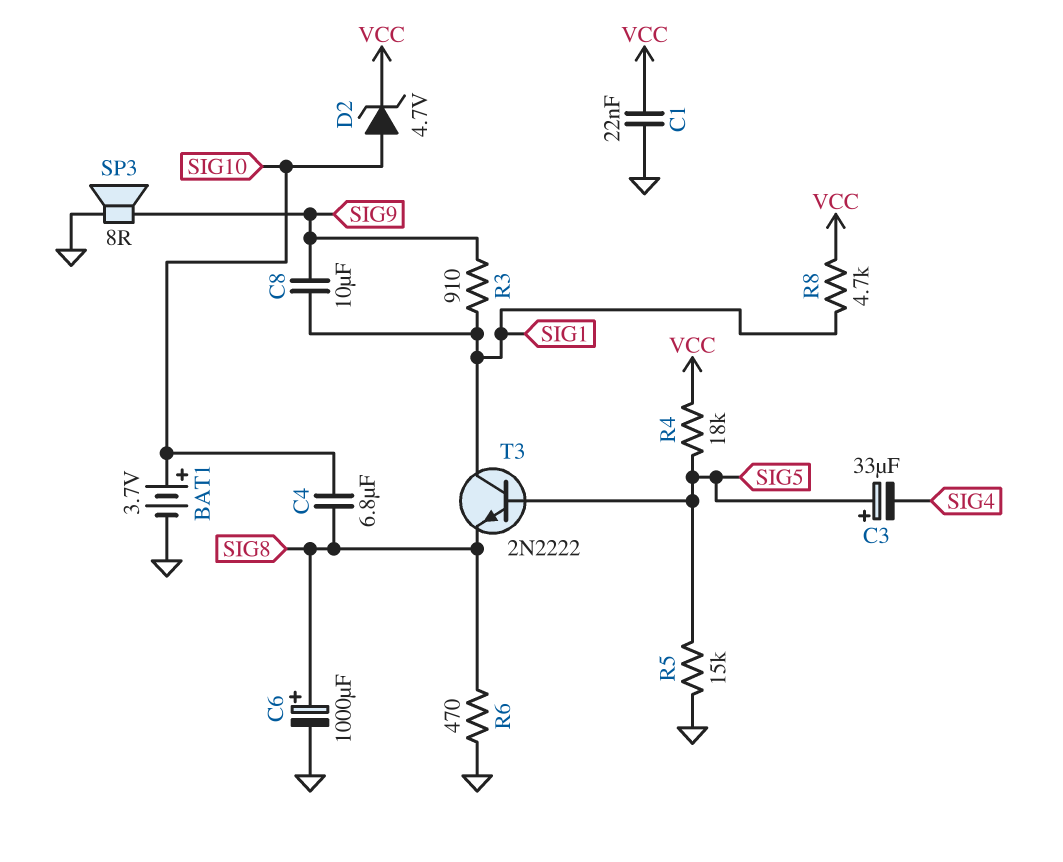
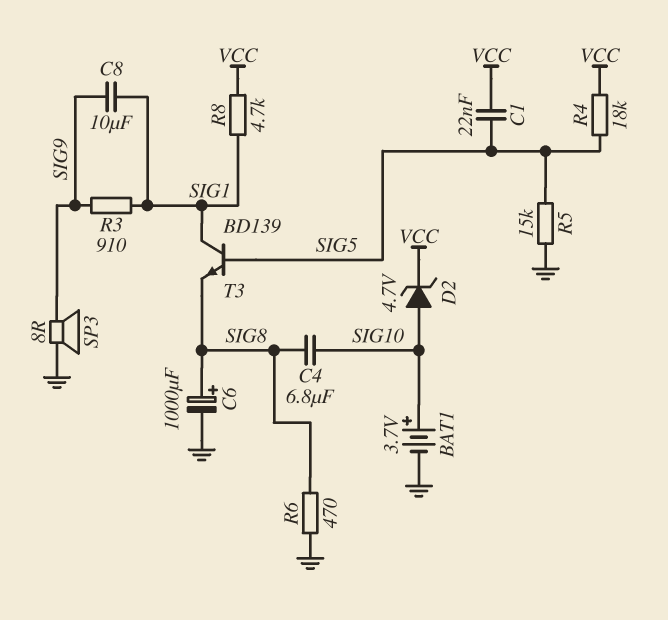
C1: 22nF (GND, VCC) -> 22nF (SIG5, VCC)
C3: 33uF (plus SIG5, minus SIG4) -> none
T3: NPN 2N2222 (B SIG5, C SIG1, E SIG8) -> NPN BD139 (B SIG5, C SIG1, E SIG8)

